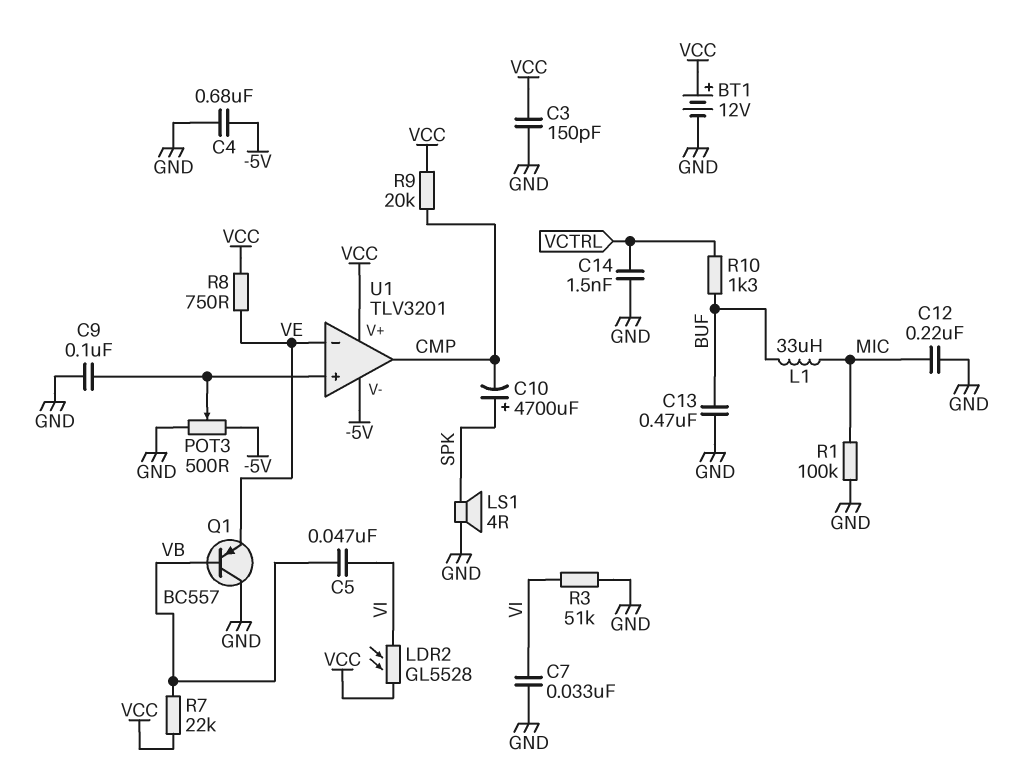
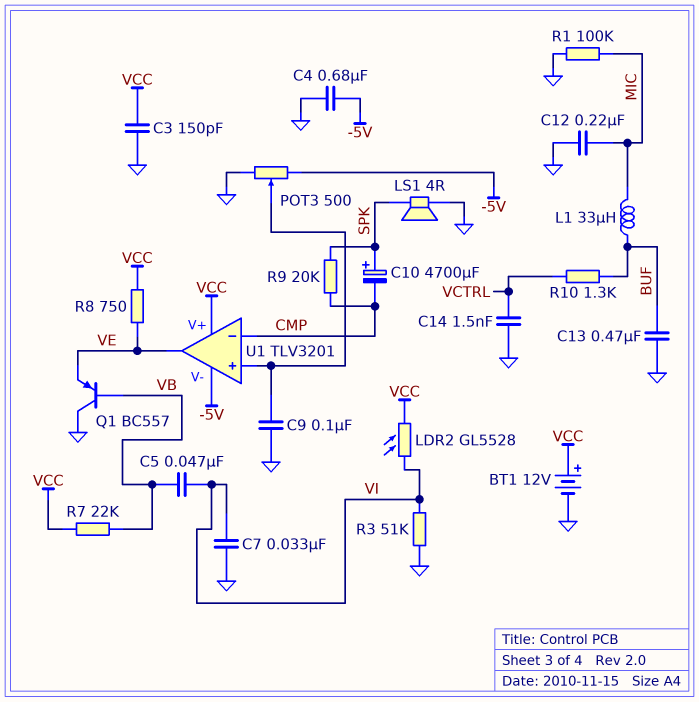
R9: 20k (CMP, VCC) -> 20k (CMP, SPK)
U1 pin in-: VE -> CMP
U1 pin out: CMP -> VE

